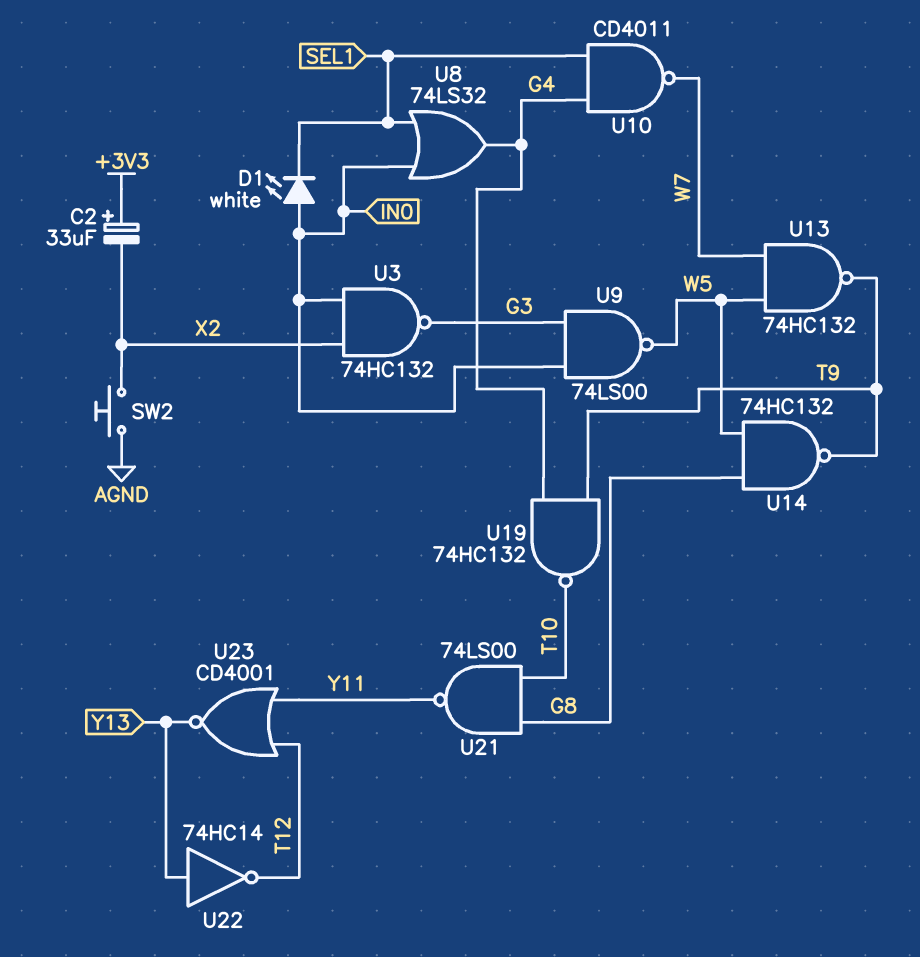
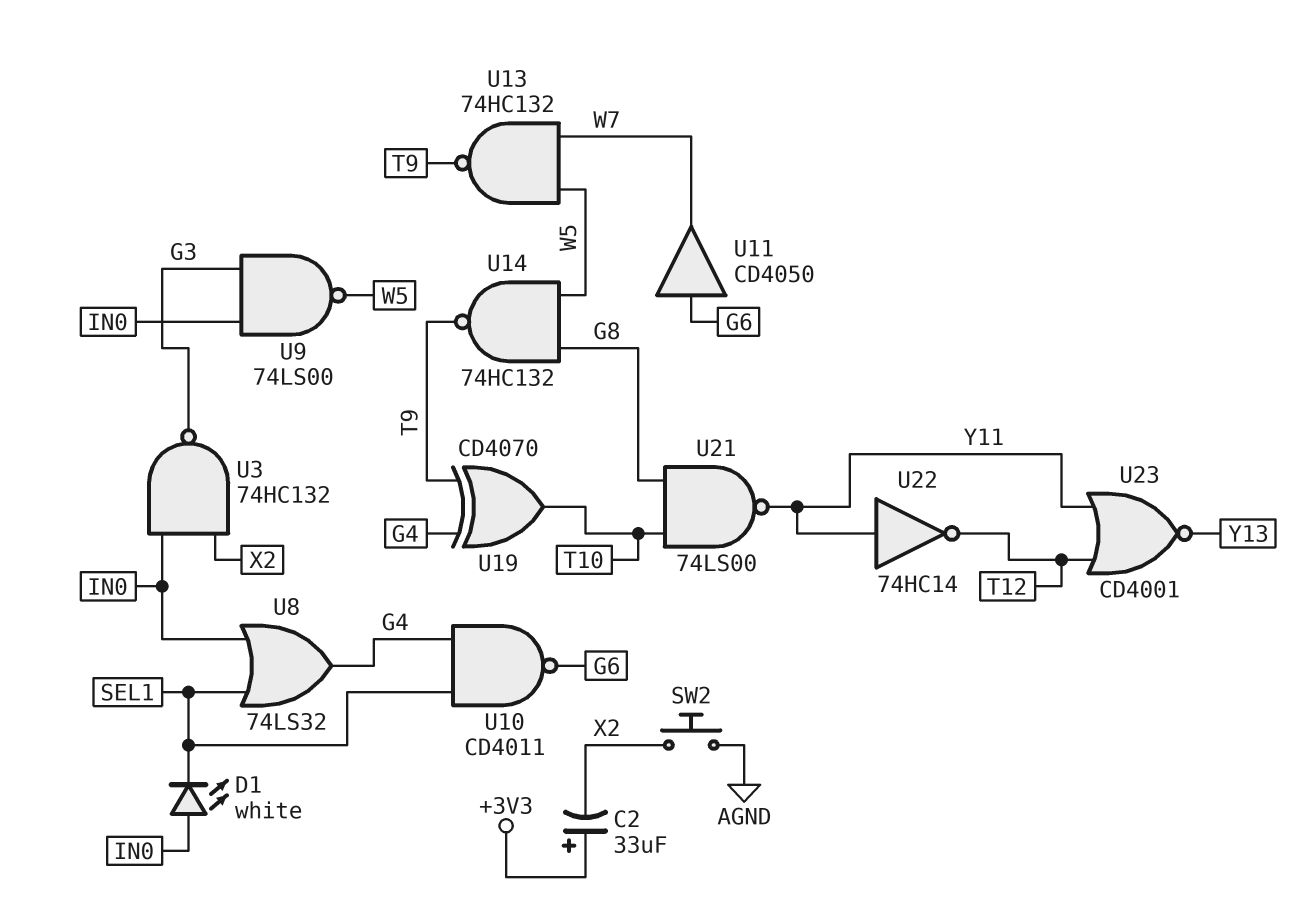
U10: NAND CD4011 (in G4, in SEL1, out W7) -> NAND CD4011 (in G4, in SEL1, out G6)
U11: none -> buffer CD4050 (in G6, out W7)
U19: NAND 74HC132 (in G4, in T9, out T10) -> XOR CD4070 (in G4, in T9, out T10)
U22: NOT 74HC14 (in Y13, out T12) -> NOT 74HC14 (in Y11, out T12)

